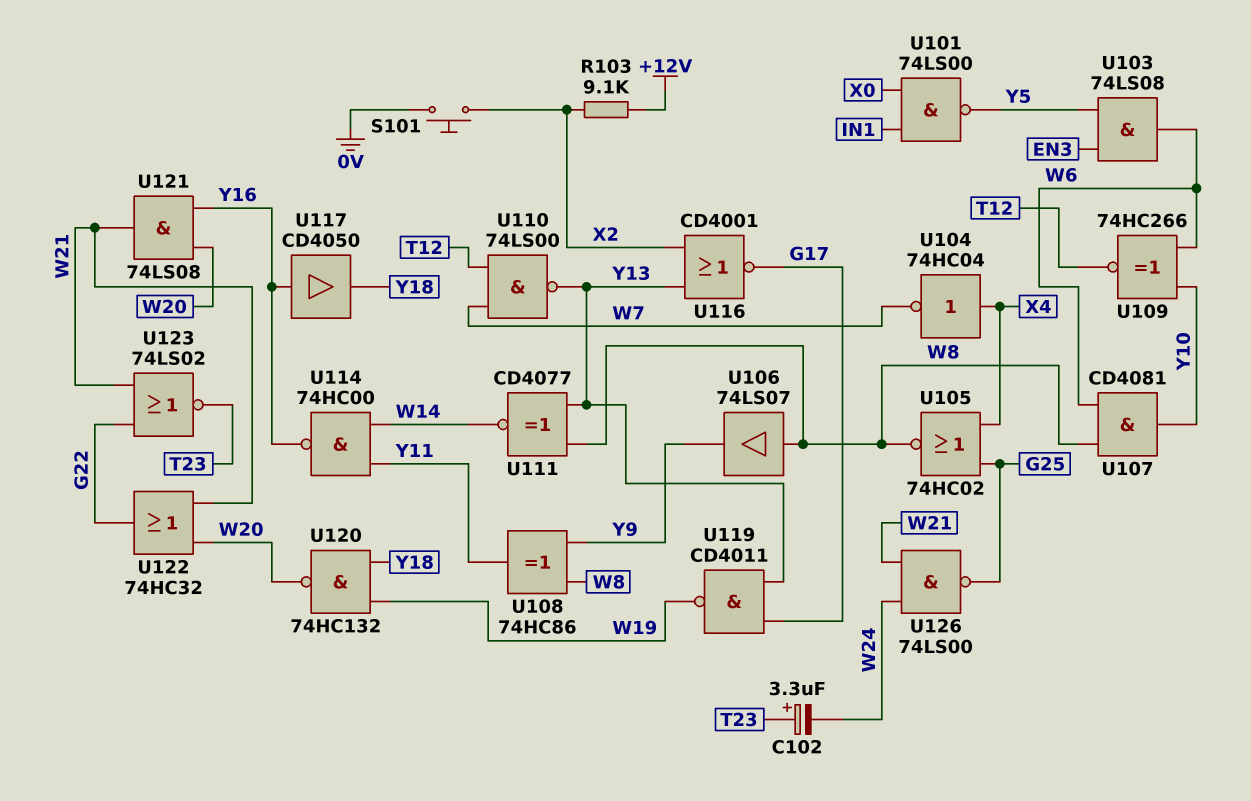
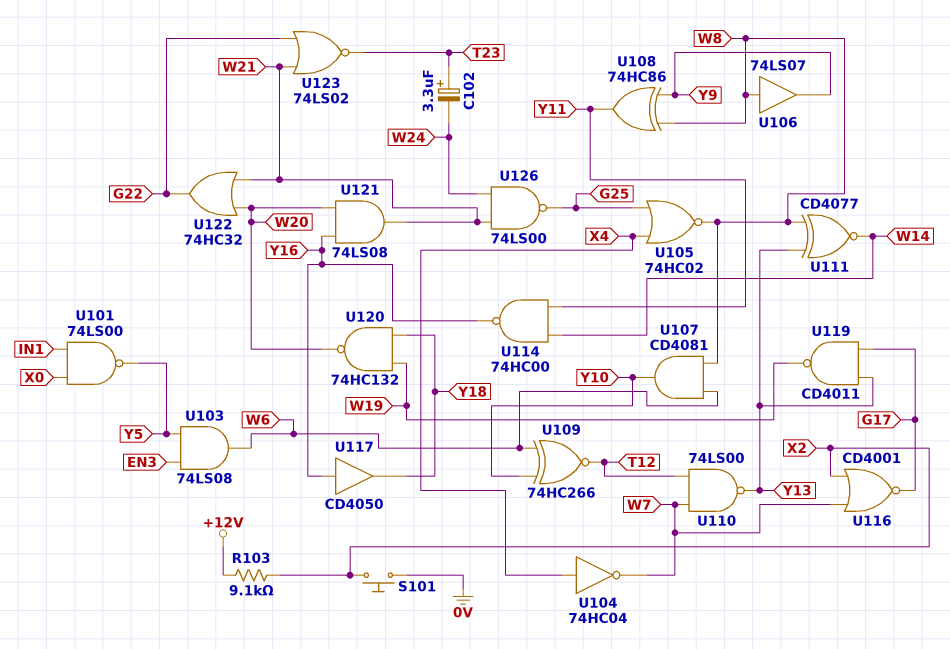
U116: NOR CD4001 (in X2, in Y13, out G17) -> NOR CD4001 (in W7, in X2, out G17)

